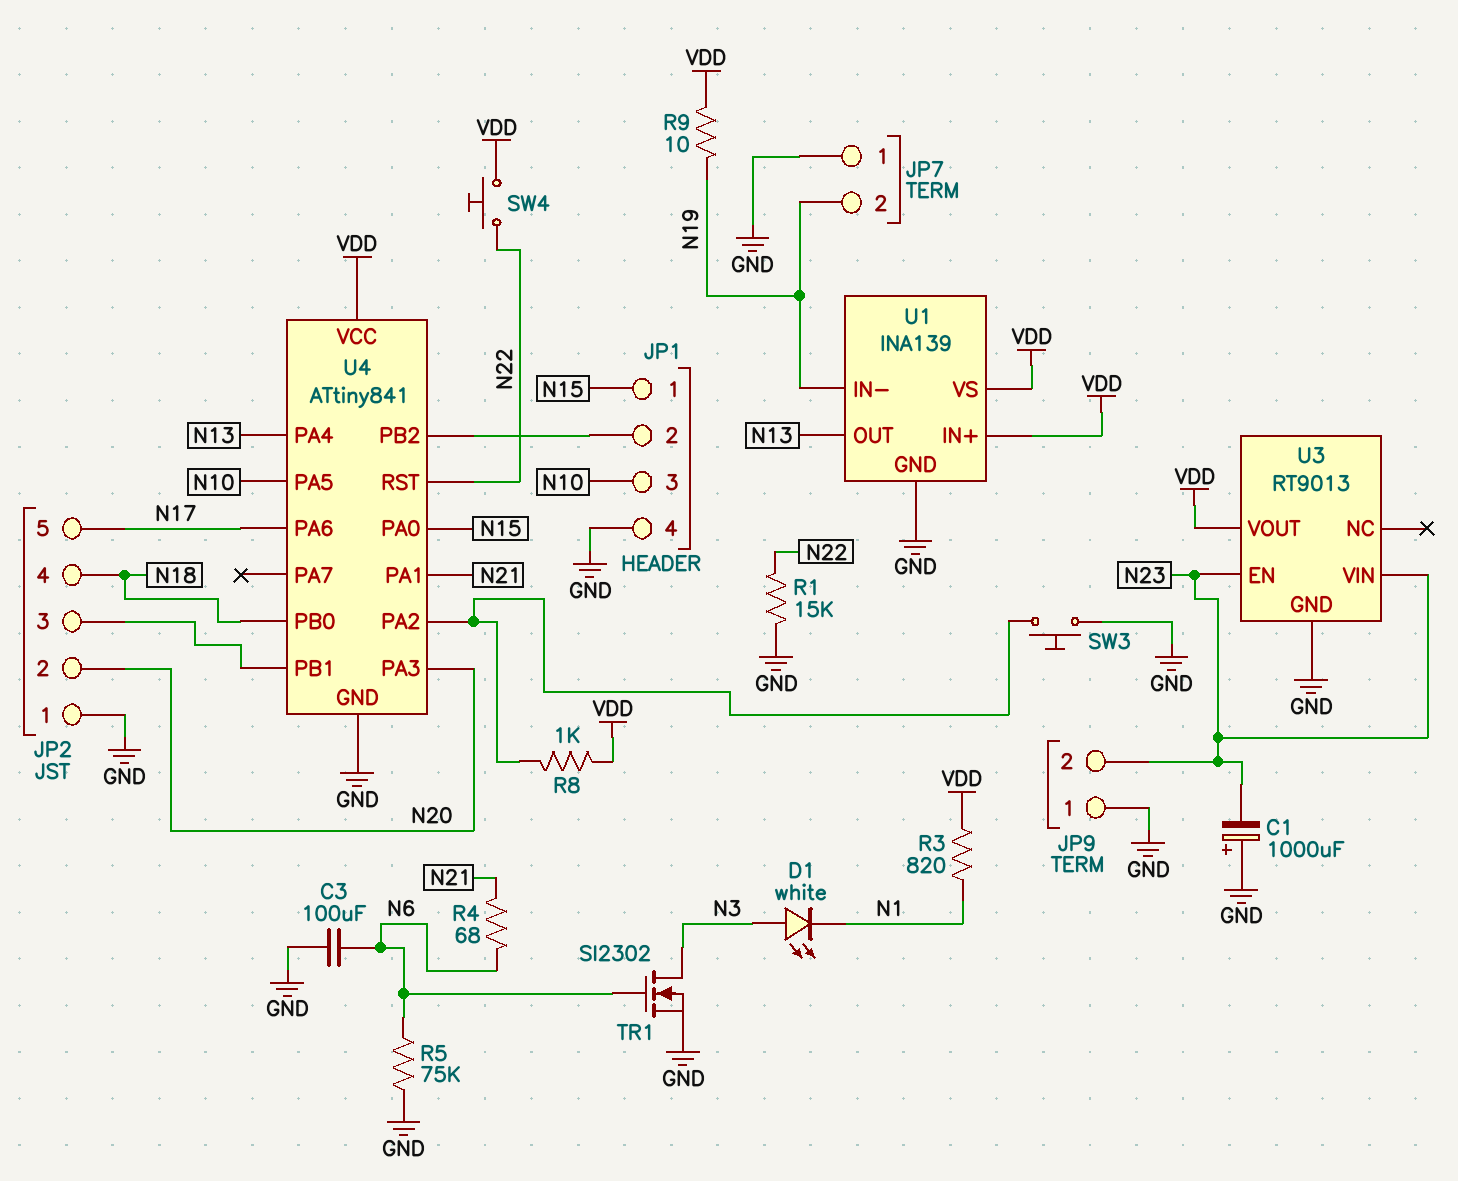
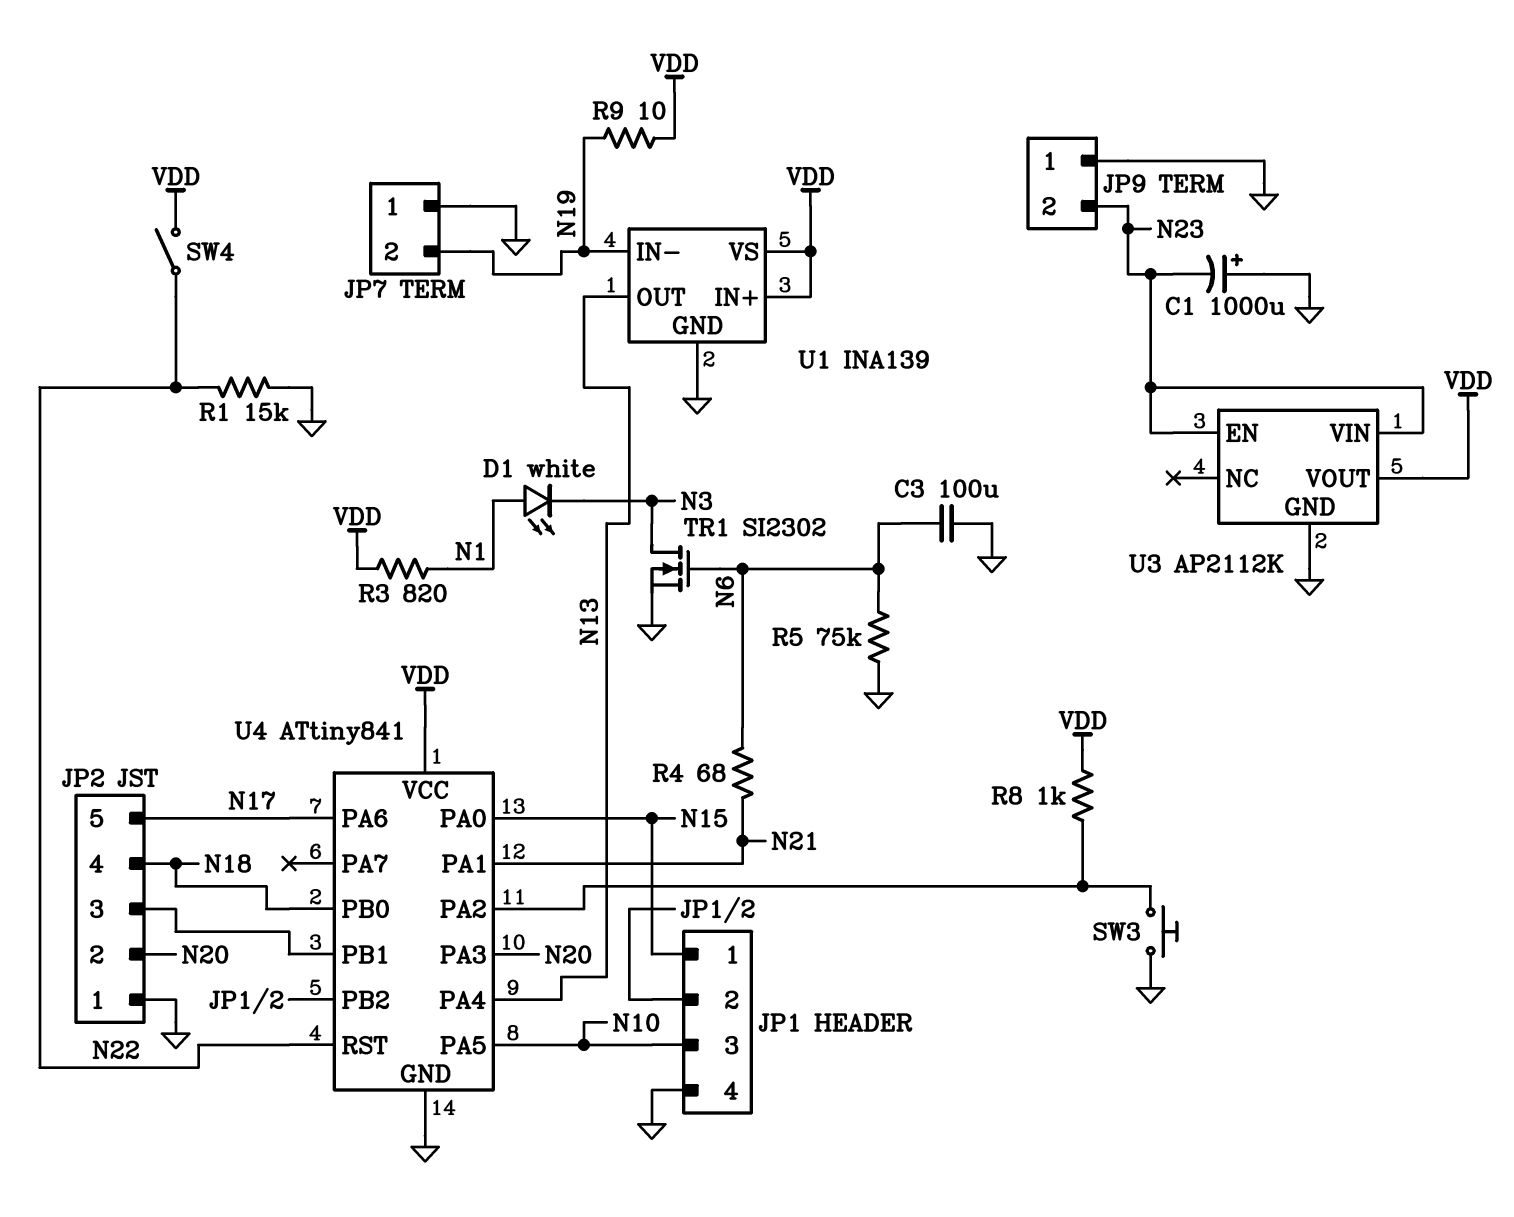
D1: LED white (A N3, K N1) -> LED white (A N1, K N3)
SW4: button (N22, VDD) -> switch (N22, VDD)
U3: RT9013 -> AP2112K

